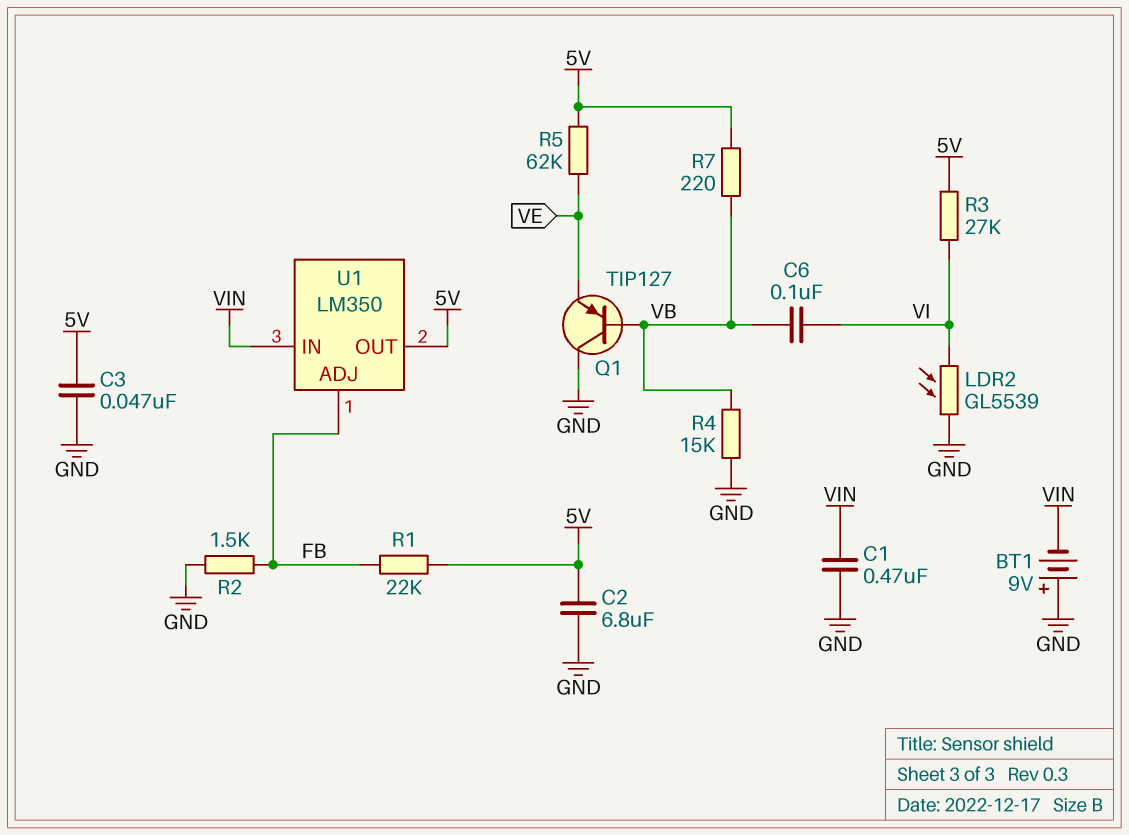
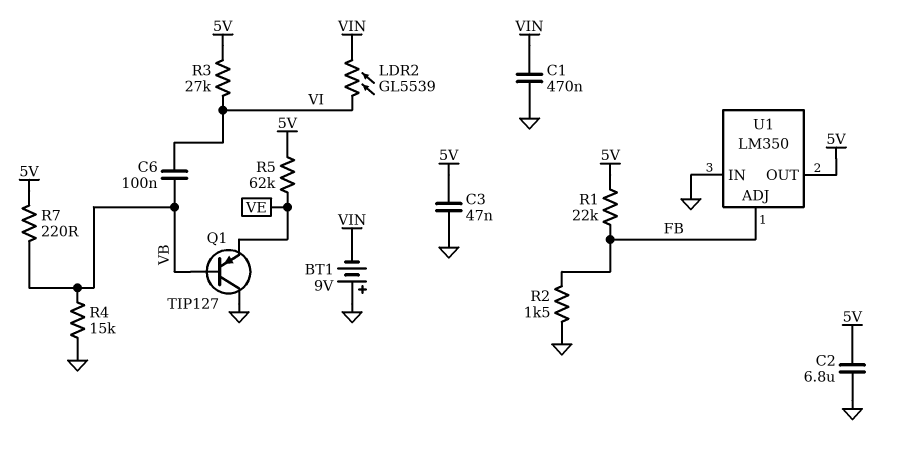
LDR2: GL5539 (GND, VI) -> GL5539 (VI, VIN)
U1 pin IN: VIN -> GND

